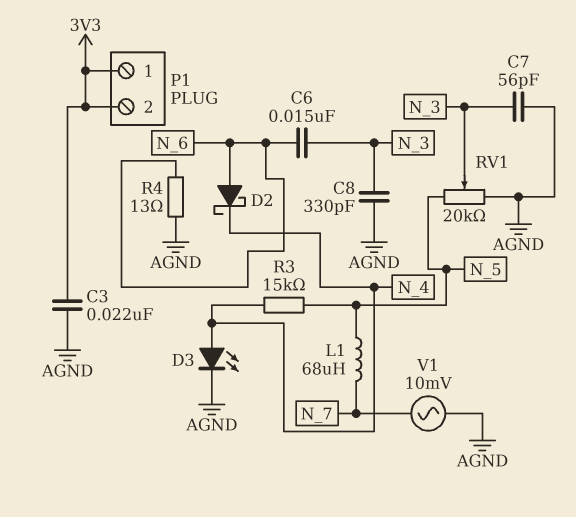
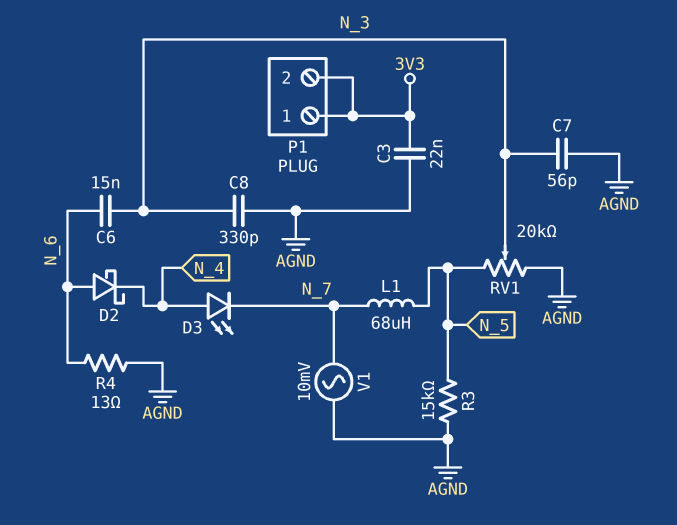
D3: LED (A N_4, K AGND) -> LED (A N_4, K N_7)
R3: 15k (N_4, N_5) -> 15k (AGND, N_5)

